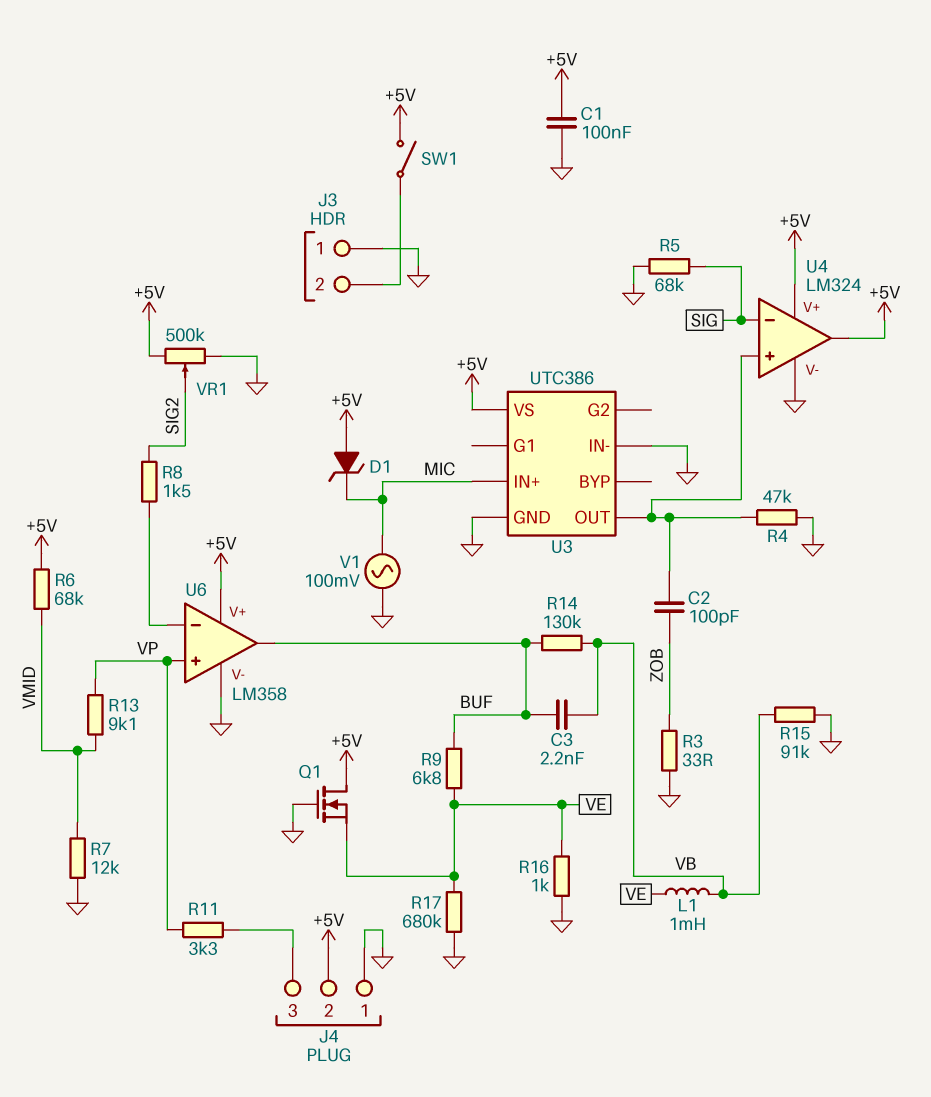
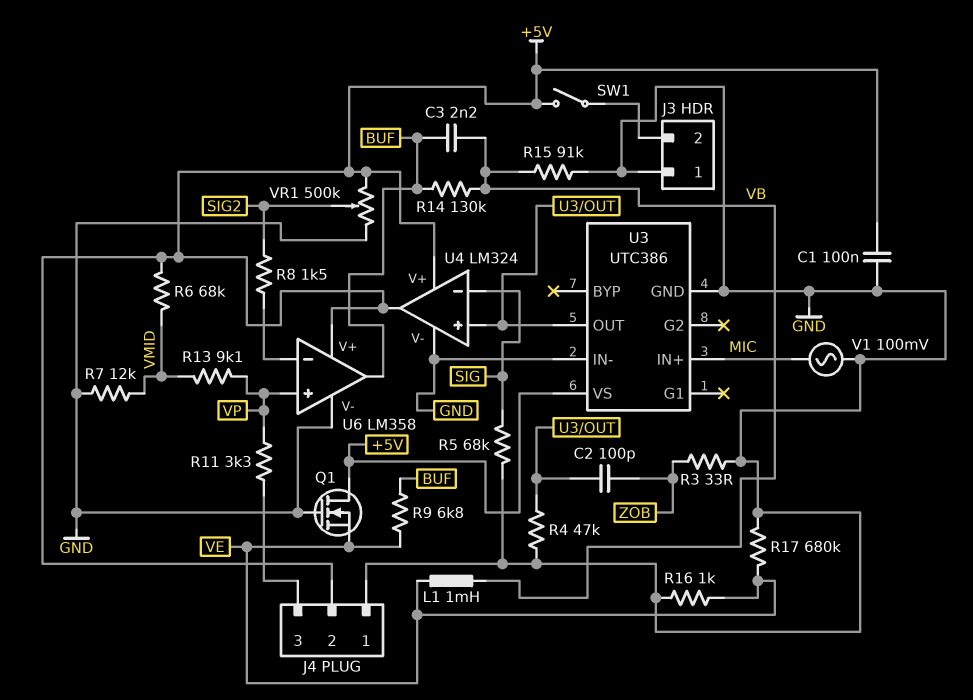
D1: zener (A +5V, K MIC) -> none

